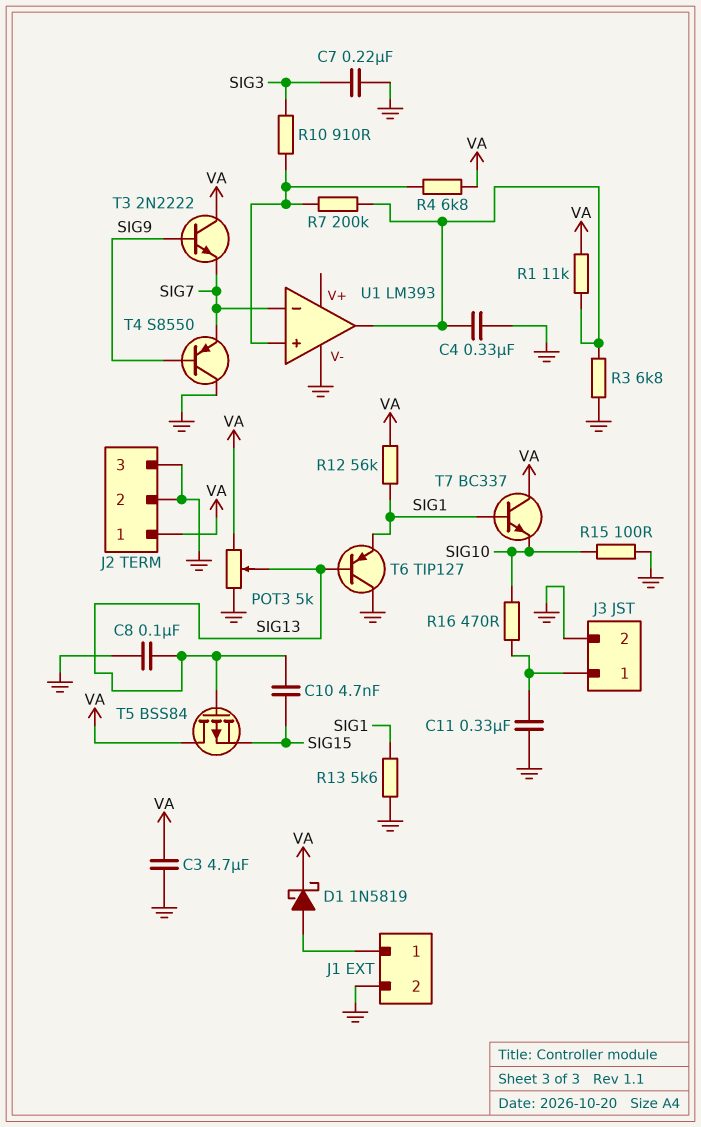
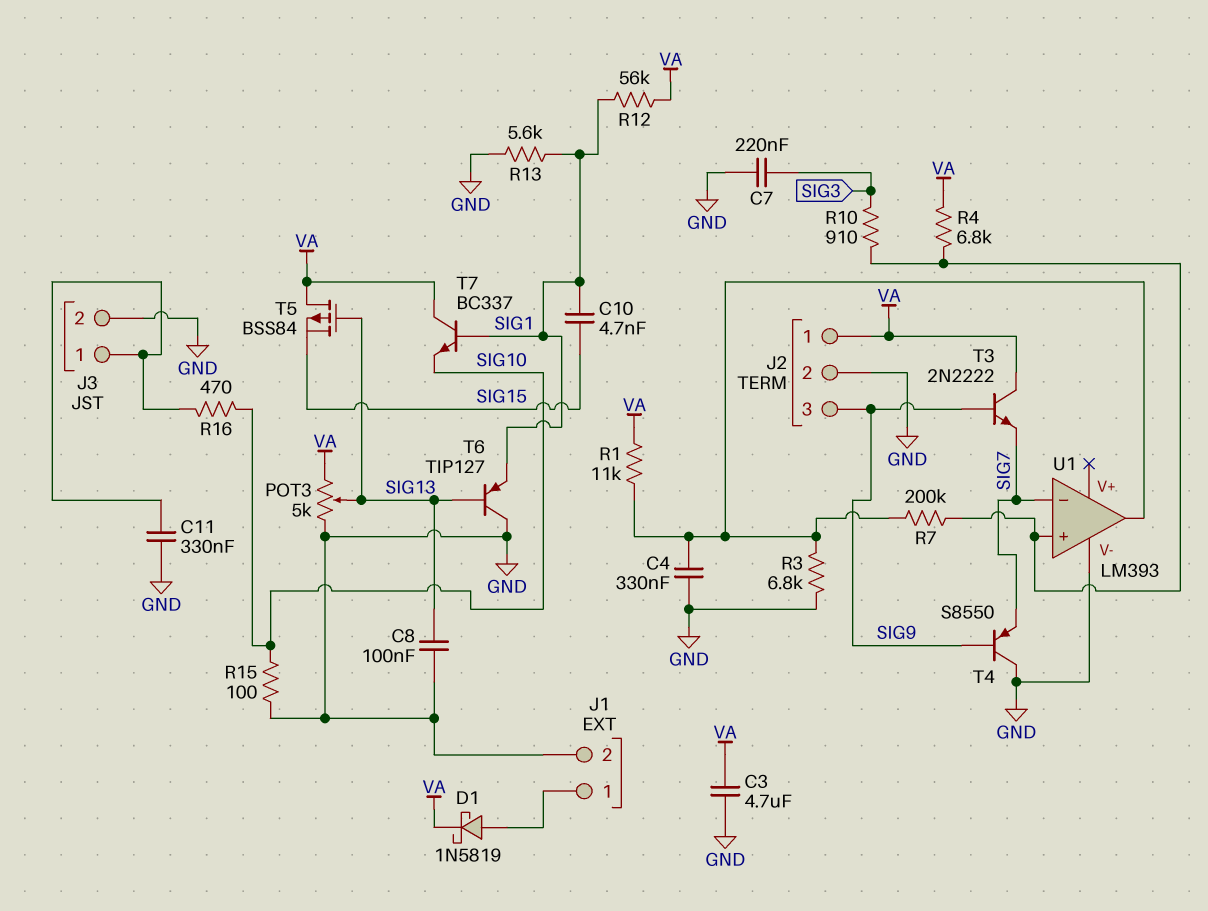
C10: 4.7nF (SIG13, SIG15) -> 4.7nF (SIG1, SIG15)
J2 pin 3: GND -> SIG9

